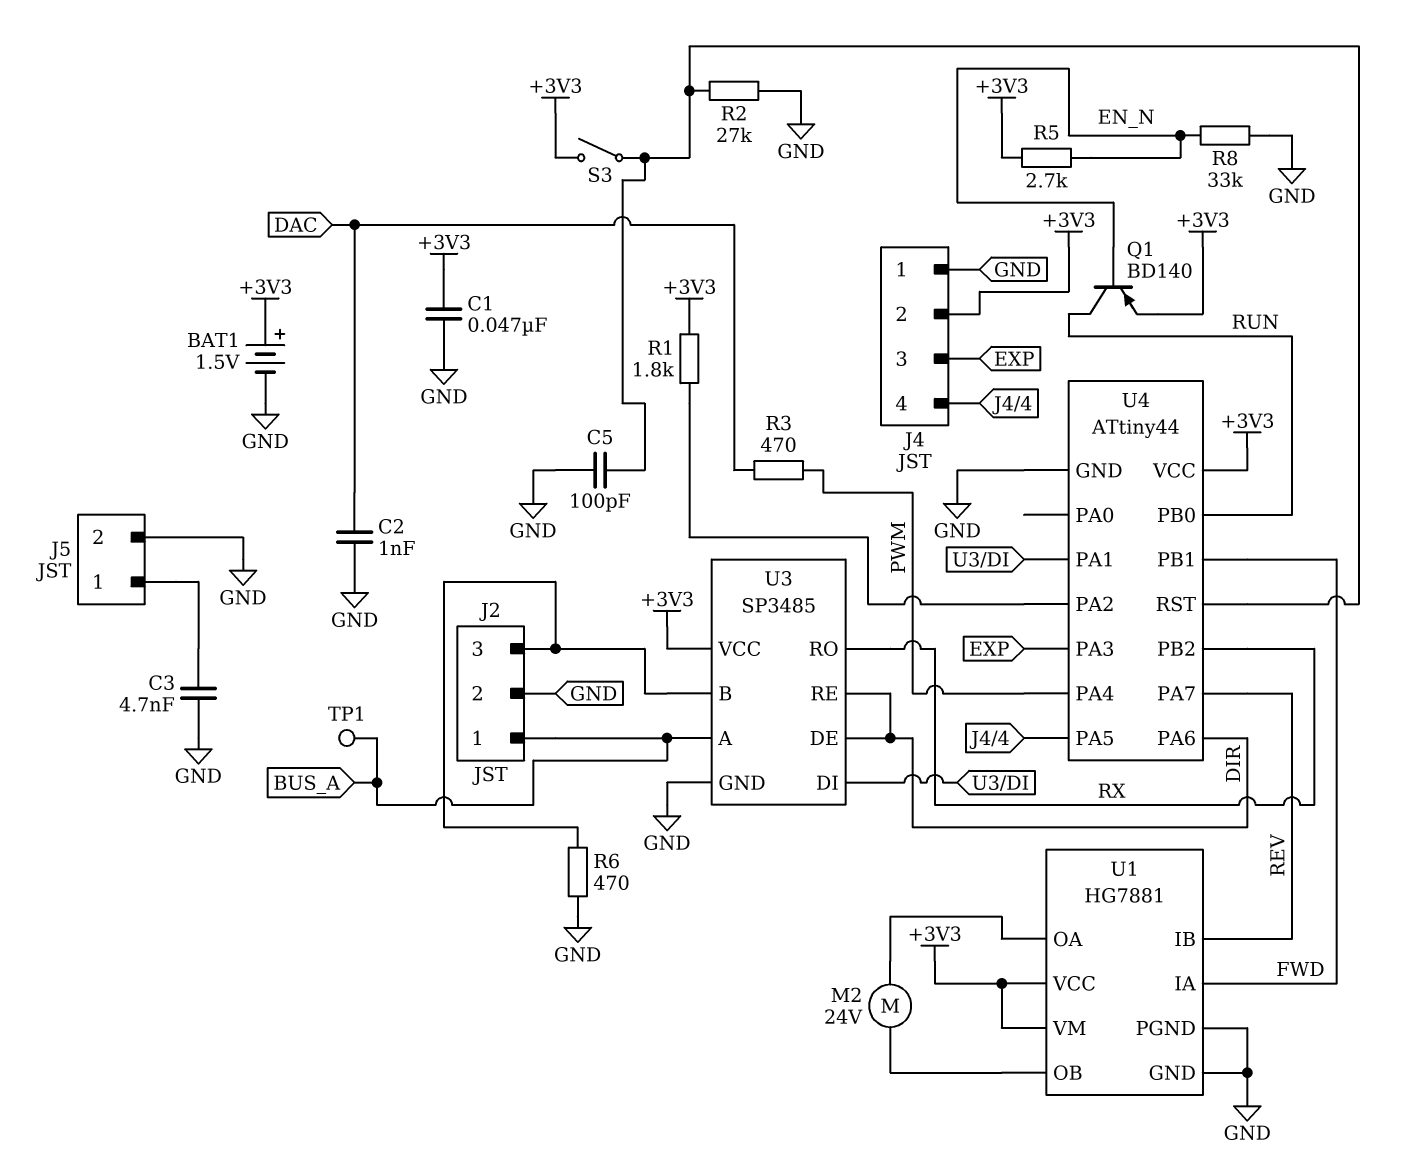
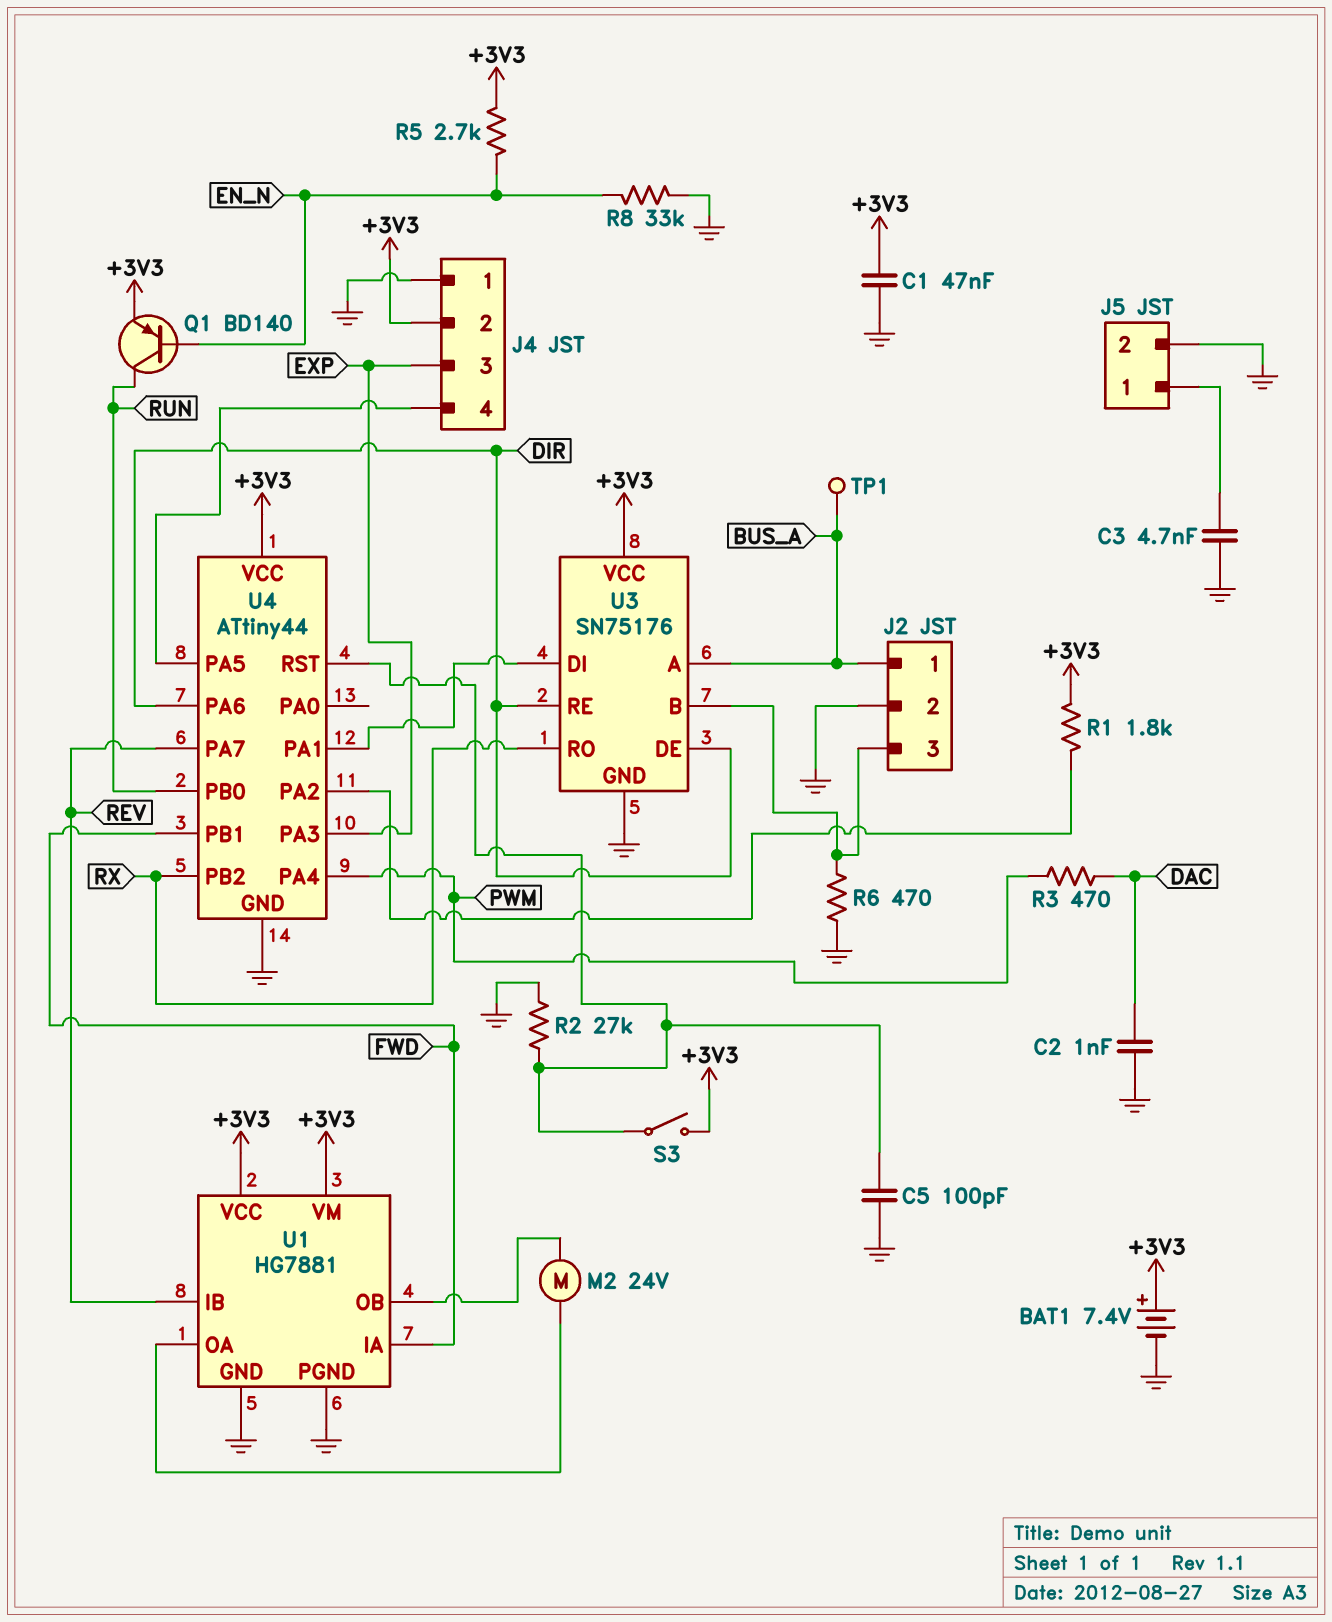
BAT1: 1.5V (plus +3V3, minus GND) -> 7.4V (plus +3V3, minus GND)
U3: SP3485 -> SN75176

